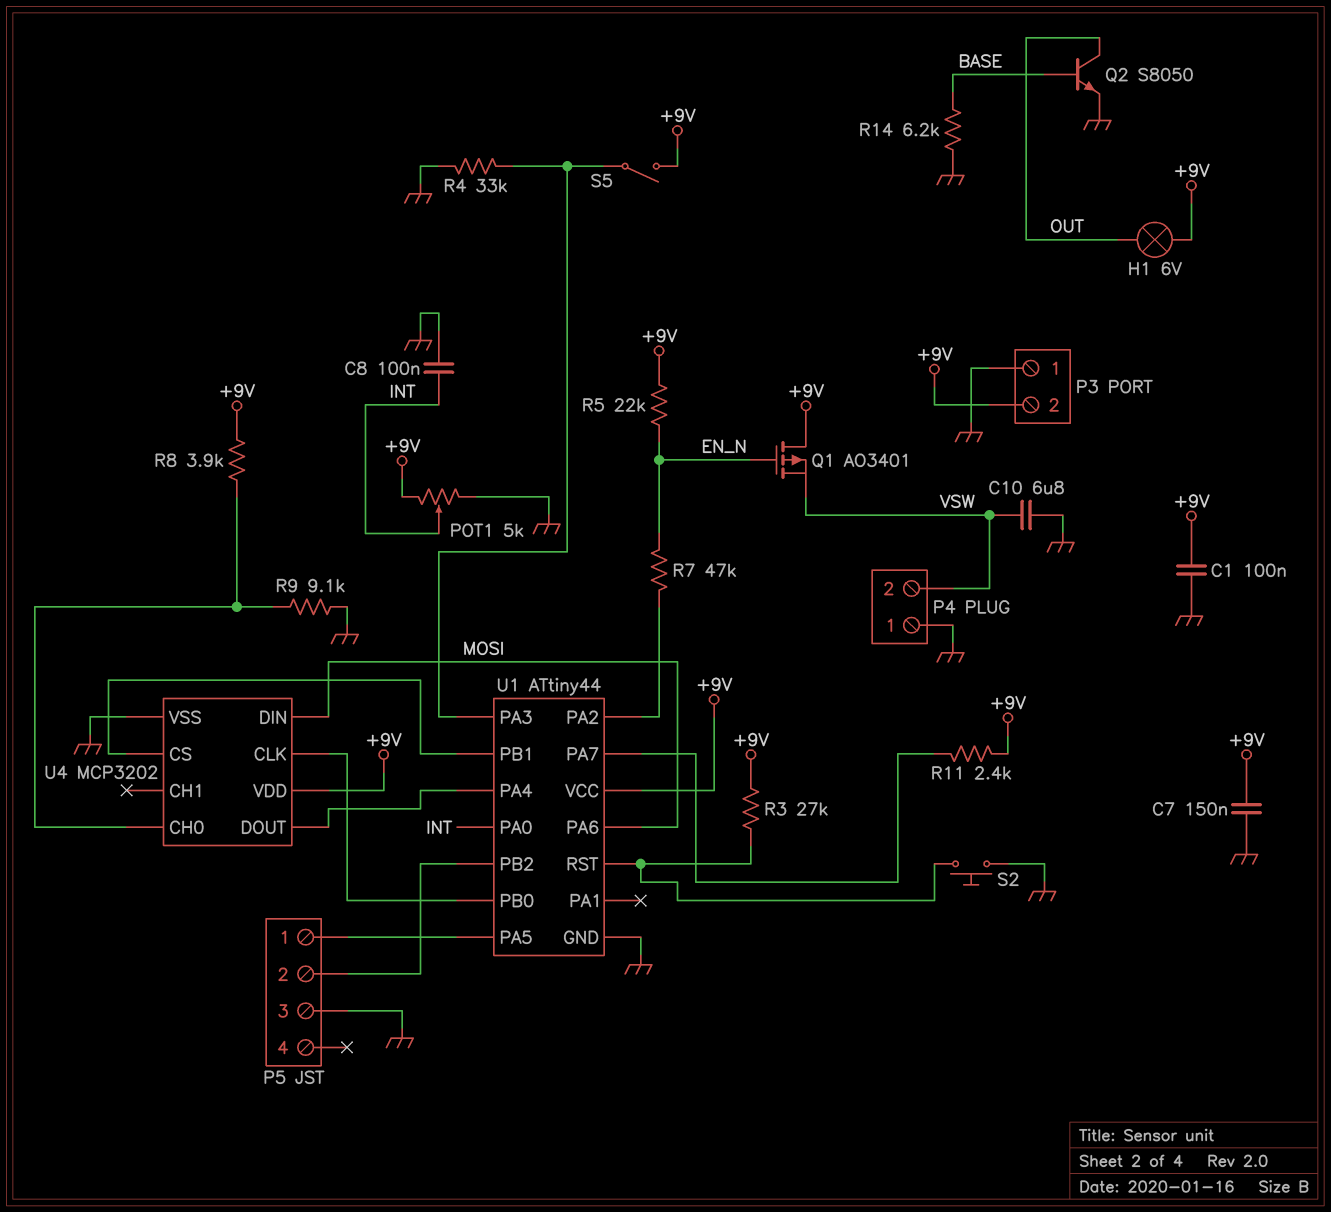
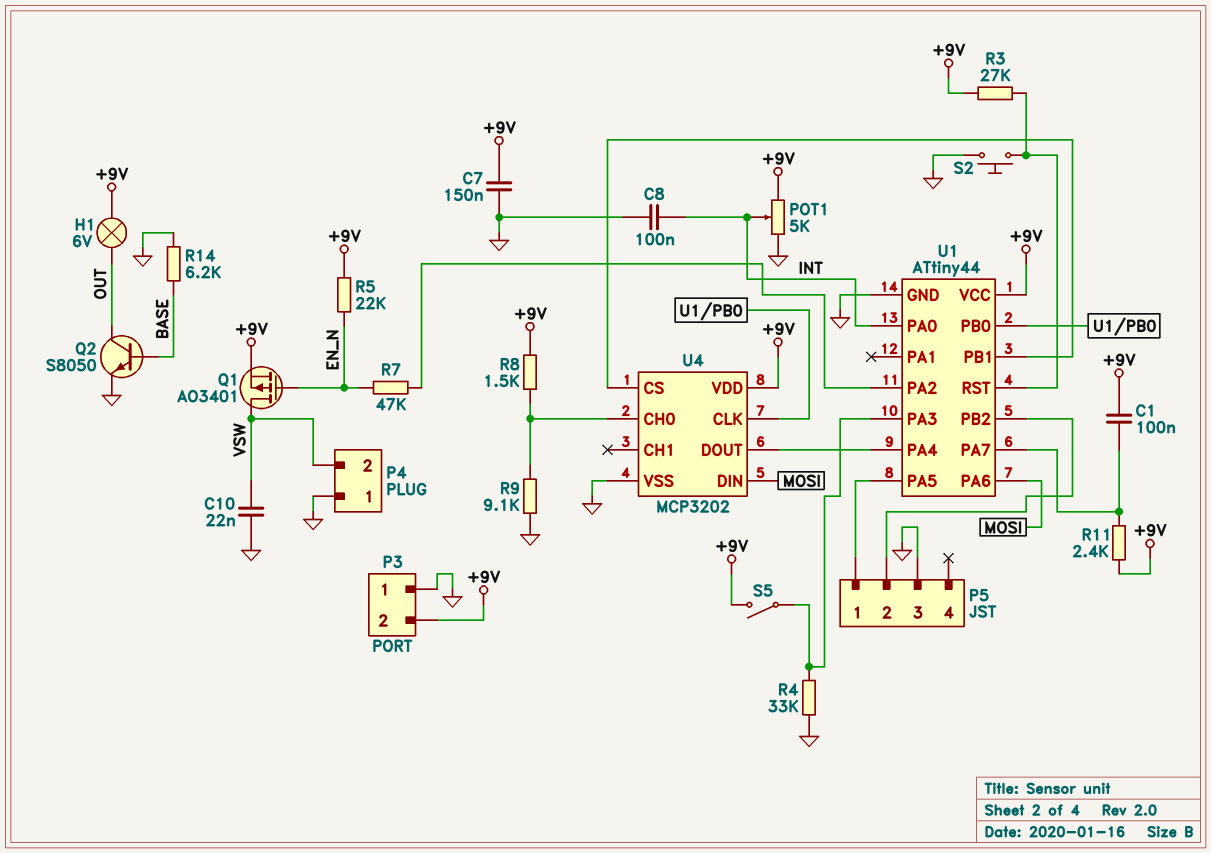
C1: 100nF (+9V, GND) -> 100nF (+9V, U1/PA7)
C10: 6.8uF (GND, VSW) -> 22nF (GND, VSW)
Q1: PMOS AO3401 (G EN_N, D +9V, S VSW) -> PMOS AO3401 (G EN_N, D VSW, S +9V)
R8: 3.9k (+9V, U4/CH0) -> 1.5k (+9V, U4/CH0)

